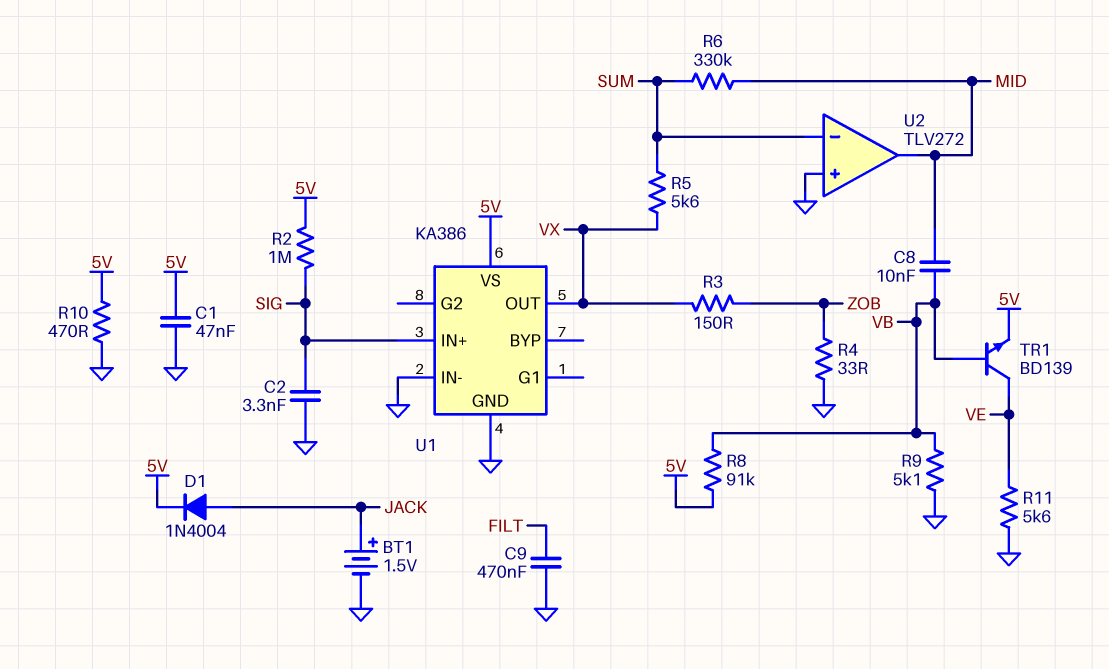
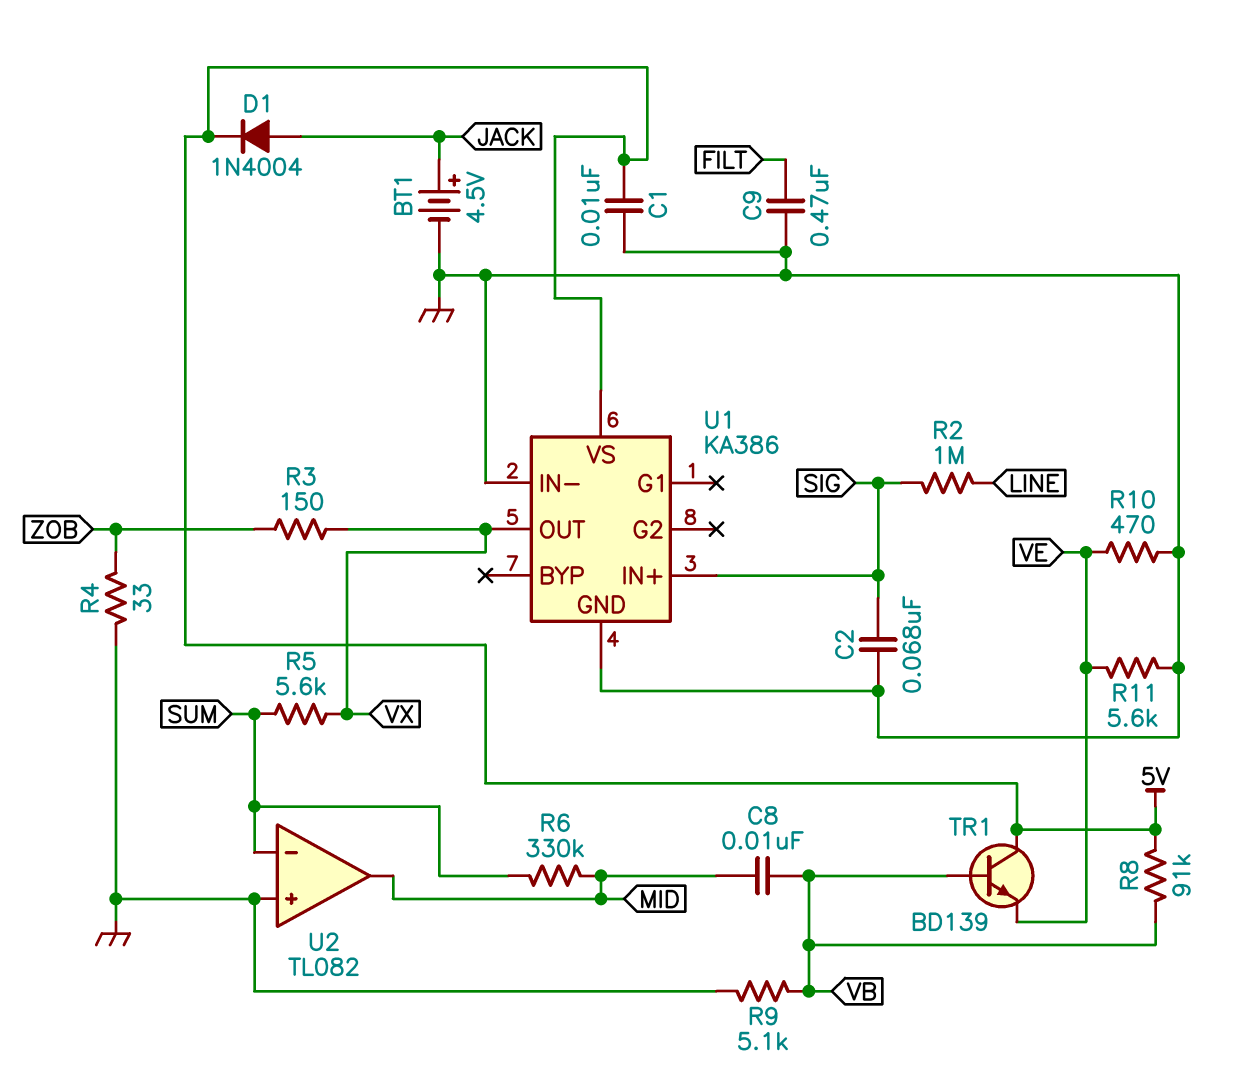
BT1: 1.5V (plus JACK, minus GND) -> 4.5V (plus JACK, minus GND)
C1: 47nF (5V, GND) -> 10nF (5V, GND)
C2: 3.3nF (GND, SIG) -> 68nF (GND, SIG)
R2: 1M (5V, SIG) -> 1M (LINE, SIG)
R10: 470 (5V, GND) -> 470 (GND, VE)
TR1: NPN BD139 (B VB, C VE, E 5V) -> NPN BD139 (B VB, C 5V, E VE)
U2: TLV272 -> TL082

